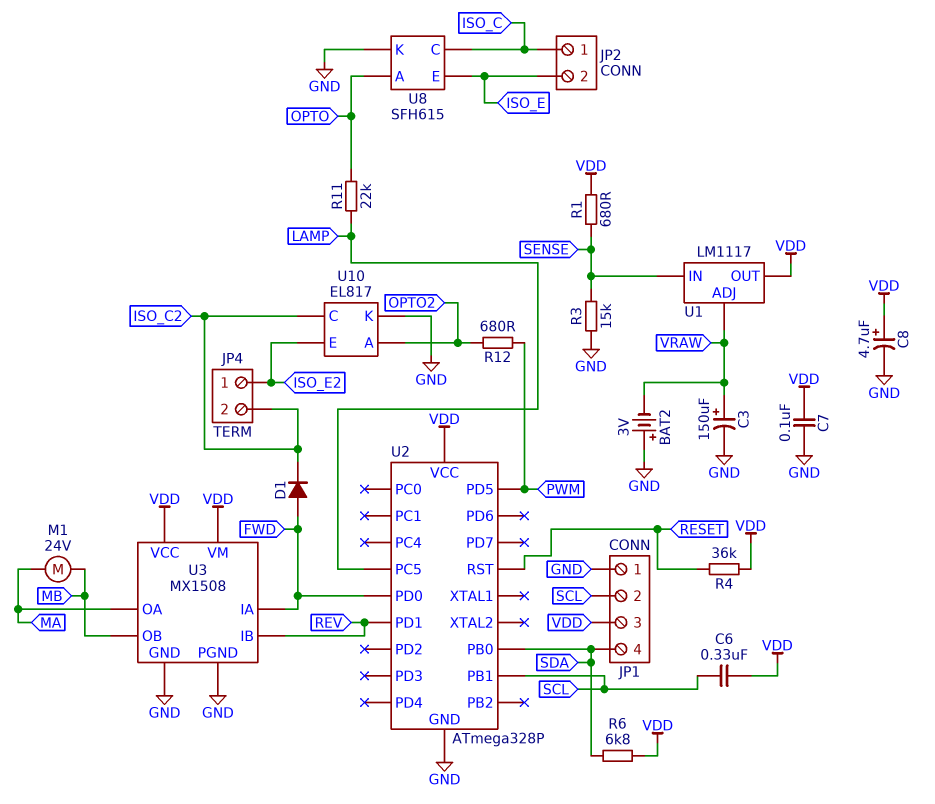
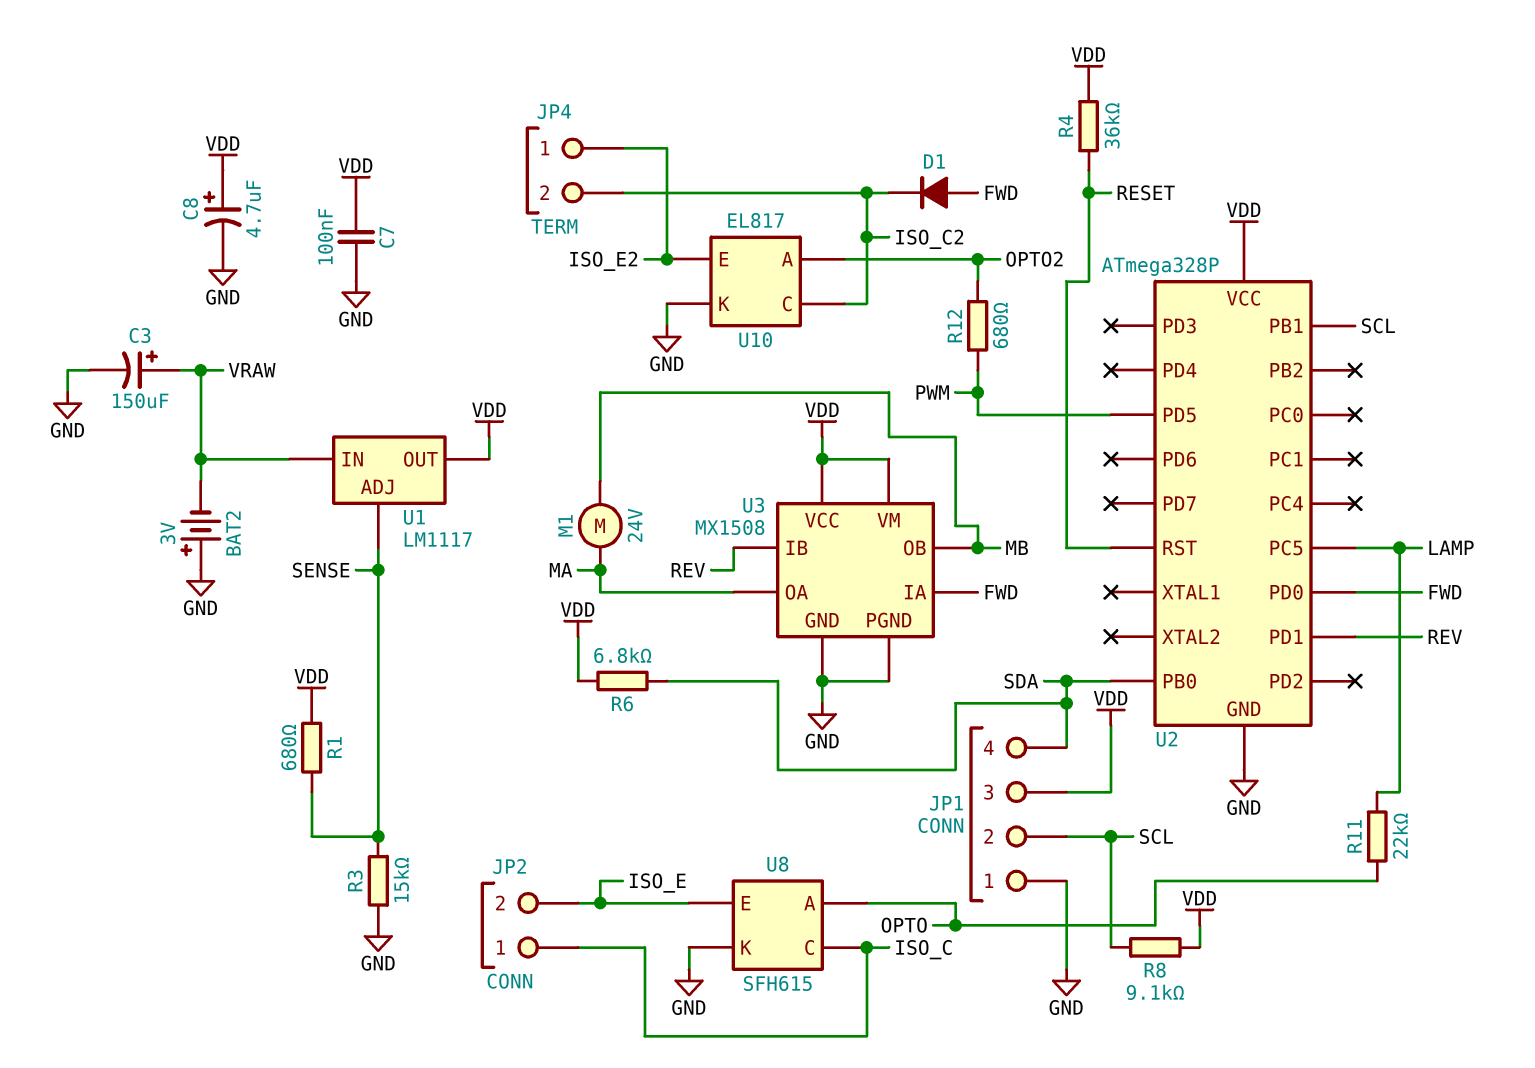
C6: 330nF (SCL, VDD) -> none
R8: none -> 9.1k (SCL, VDD)
U1 pin ADJ: VRAW -> SENSE
U1 pin IN: SENSE -> VRAW

